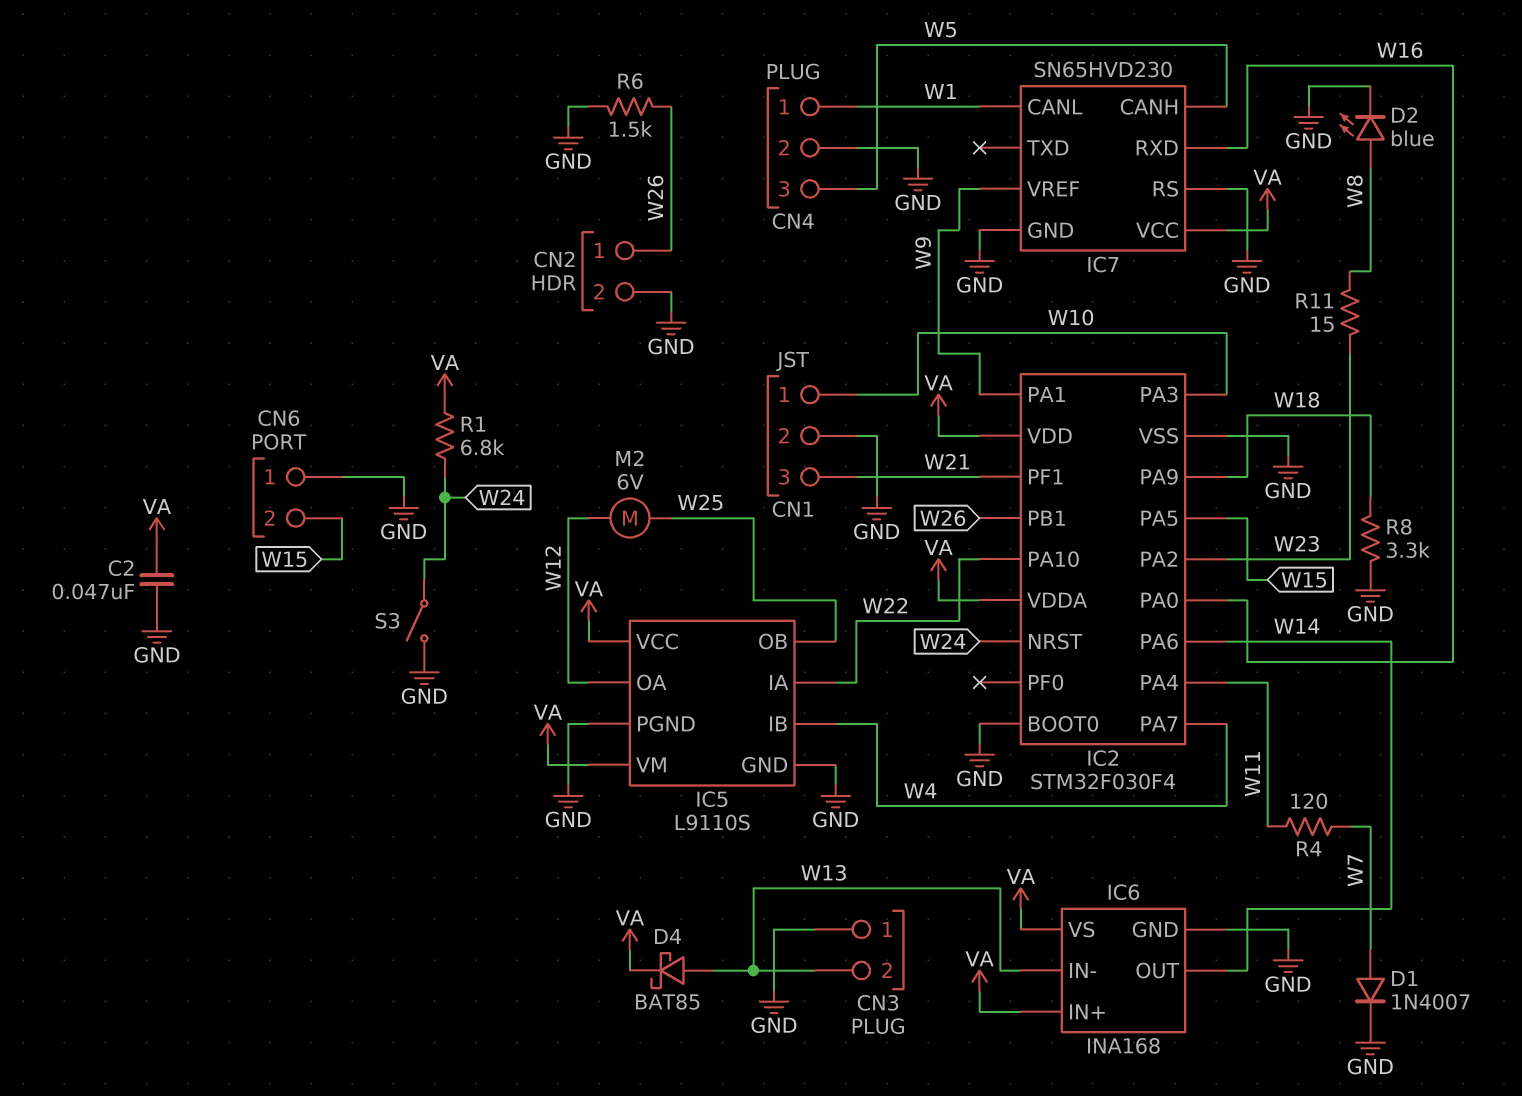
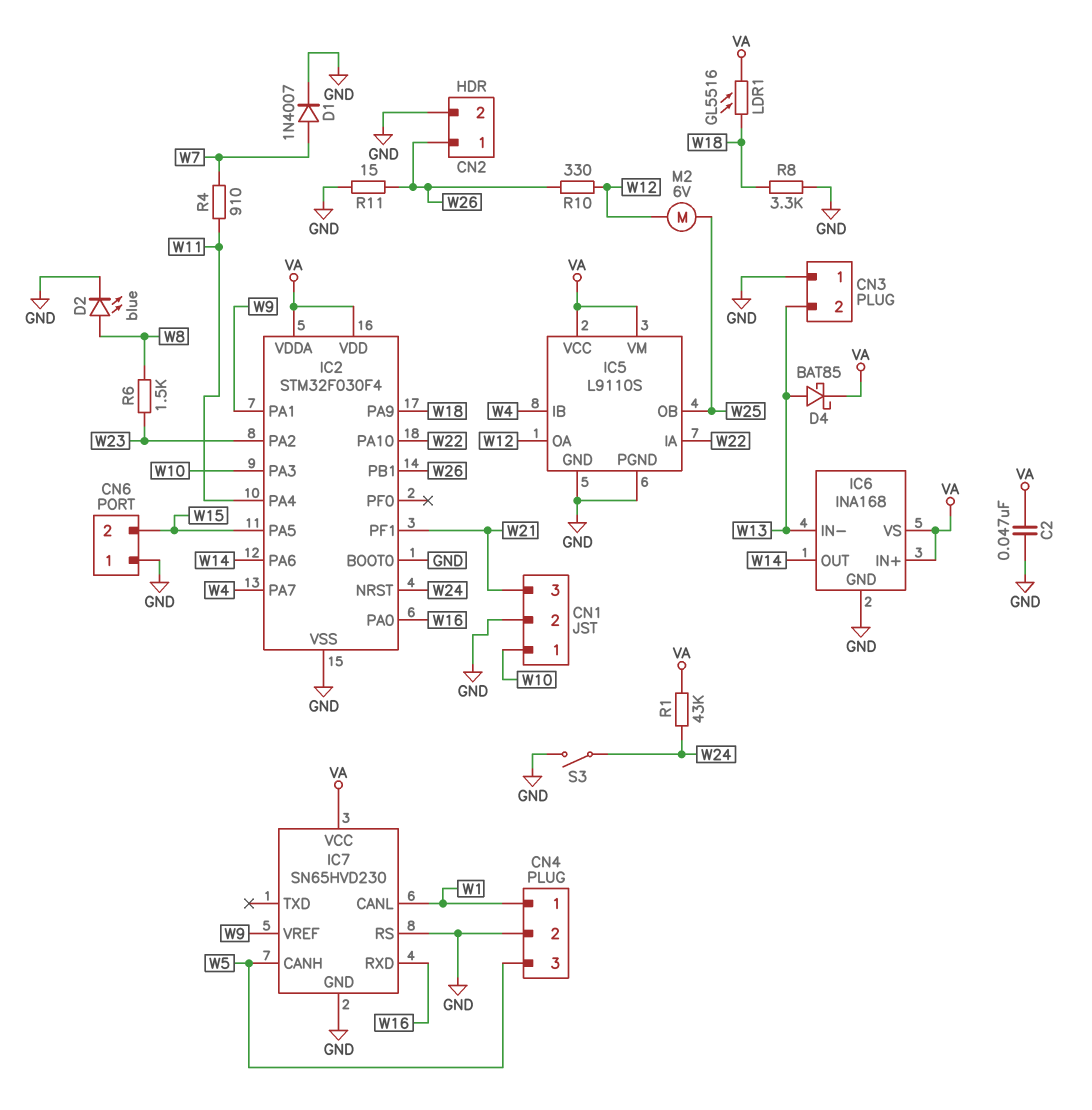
LDR1: none -> GL5516 (VA, W18)
R1: 6.8k (VA, W24) -> 43k (VA, W24)
R4: 120 (W7, W11) -> 910 (W7, W11)
R6: 1.5k (GND, W26) -> 1.5k (W8, W23)
R10: none -> 330 (W12, W26)
R11: 15 (W8, W23) -> 15 (GND, W26)

